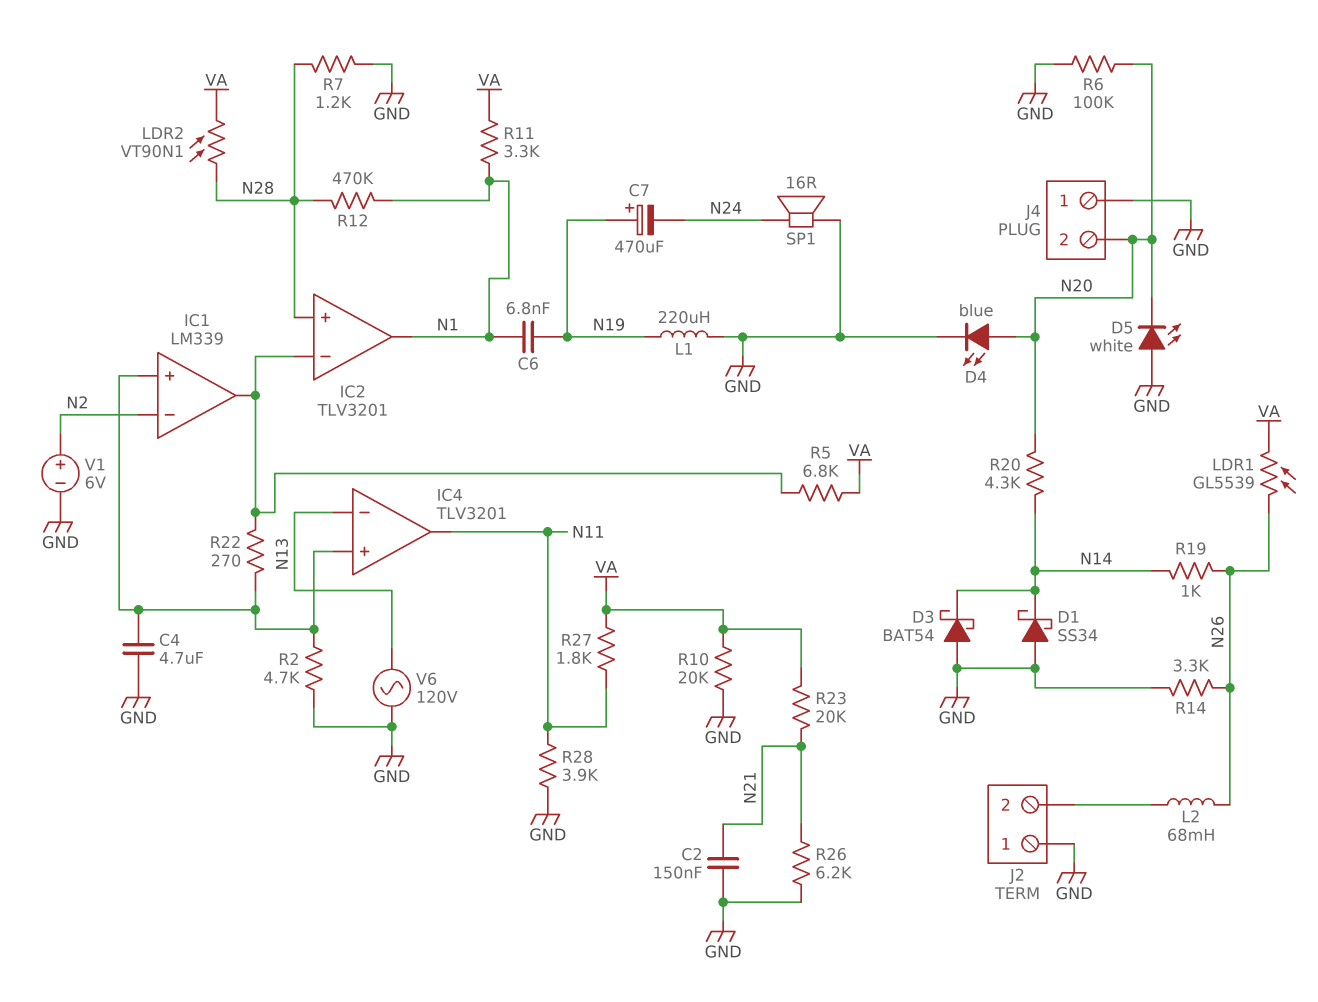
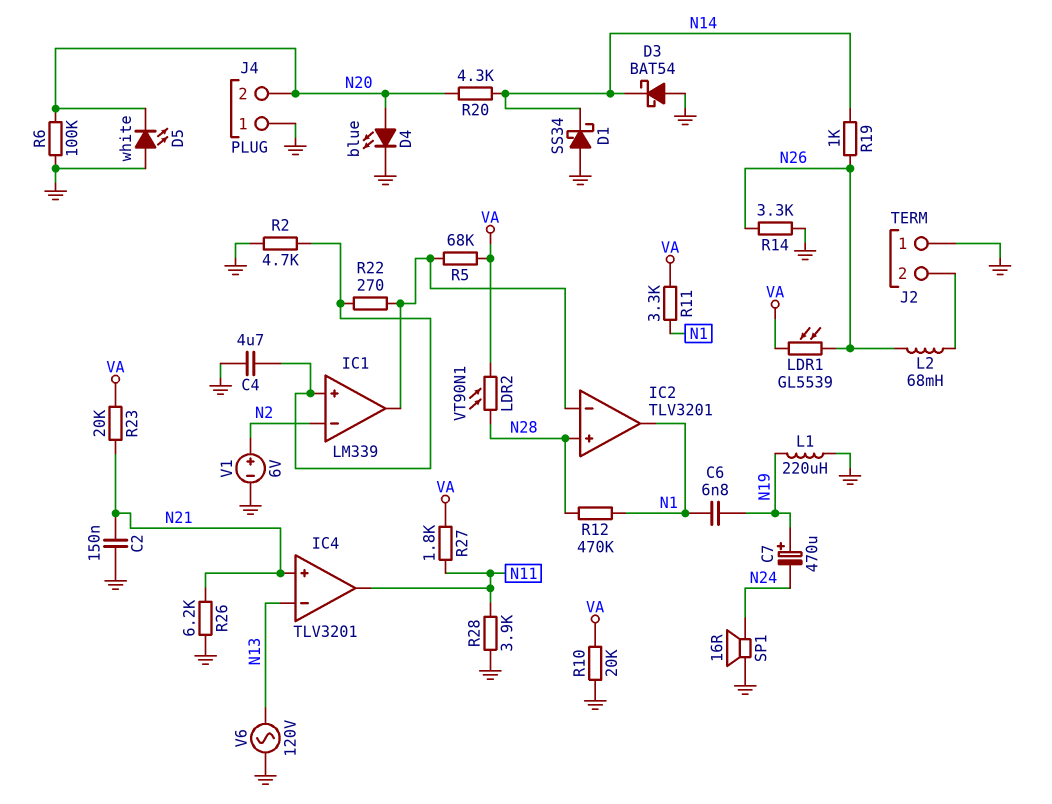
IC4 pin in+: IC1/in+ -> N21
R5: 6.8k (IC1/out, VA) -> 68k (IC1/out, VA)
R7: 1.2k (GND, N28) -> none

